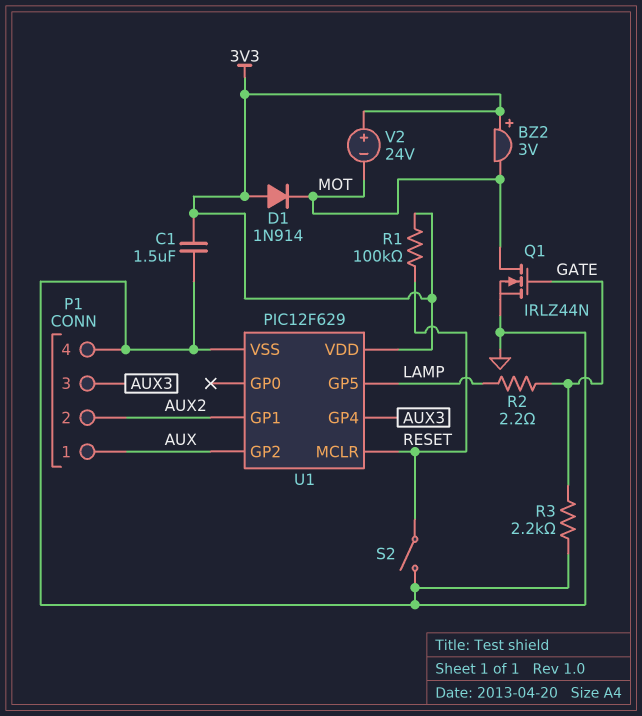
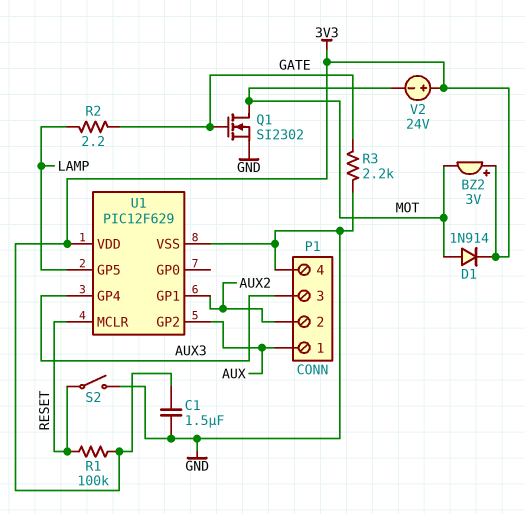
D1: diode 1N914 (A 3V3, K MOT) -> diode 1N914 (A MOT, K 3V3)
Q1: NMOS IRLZ44N (G GATE, D MOT, S GND) -> NMOS SI2302 (G GATE, D MOT, S GND)

